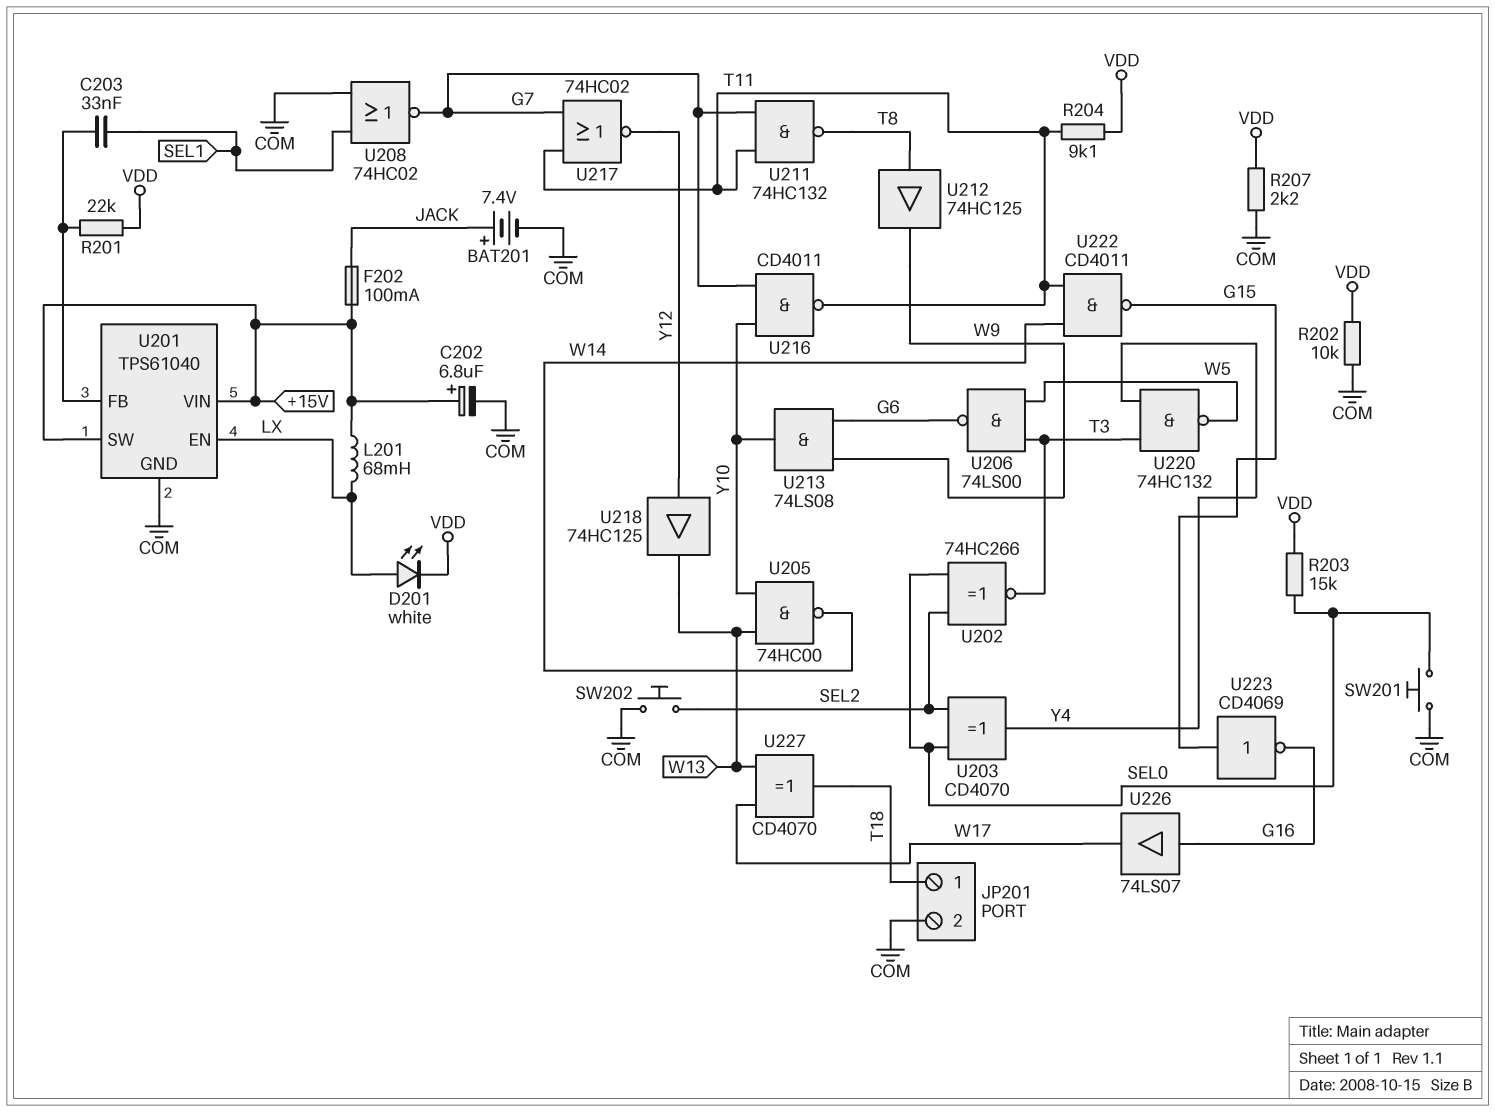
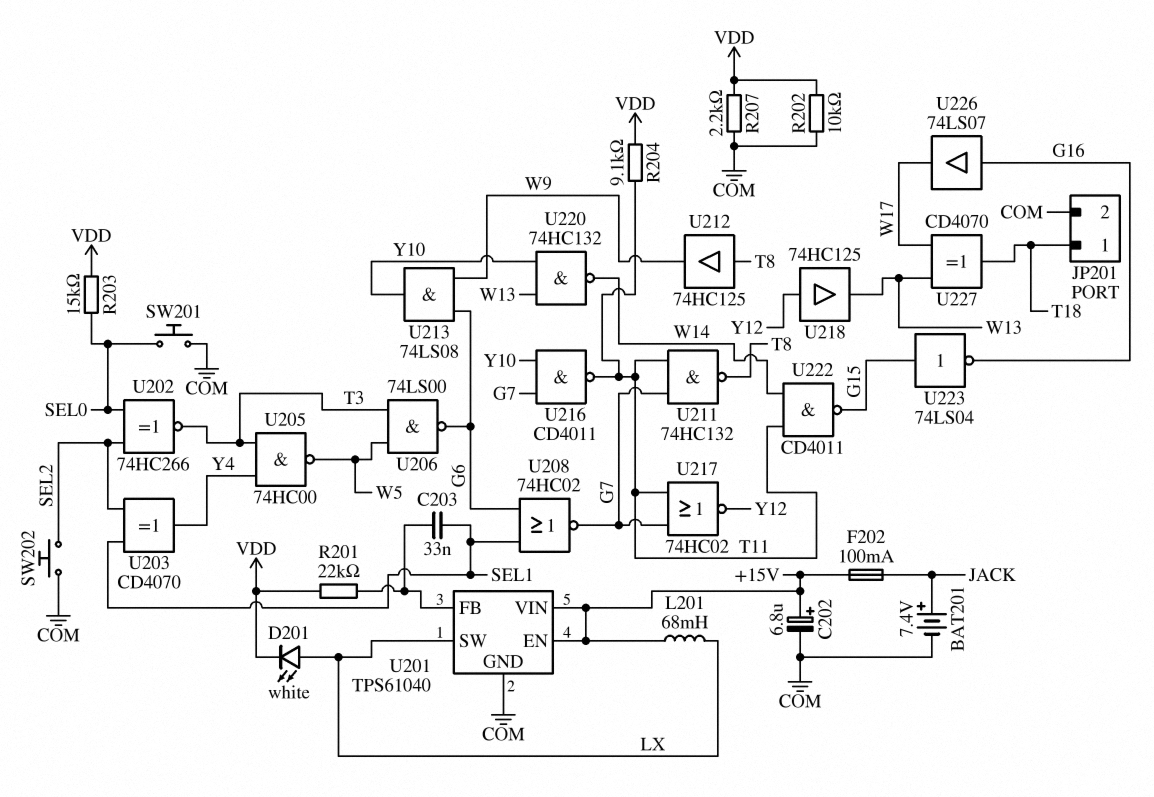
U201 pin EN: LX -> +15V
U201 pin SW: +15V -> LX
U203: XOR CD4070 (in SEL0, in SEL2, out Y4) -> XOR CD4070 (in SEL1, in SEL2, out Y4)
U205: NAND 74HC00 (in W13, in Y10, out W14) -> NAND 74HC00 (in T3, in Y4, out W5)
U208: NOR 74HC02 (in COM, in SEL1, out G7) -> NOR 74HC02 (in G6, in SEL1, out G7)
U220: NAND 74HC132 (in T3, in Y4, out W5) -> NAND 74HC132 (in W13, in Y10, out W14)
U223: NOT CD4069 (in G15, out G16) -> NOT 74LS04 (in G15, out G16)

